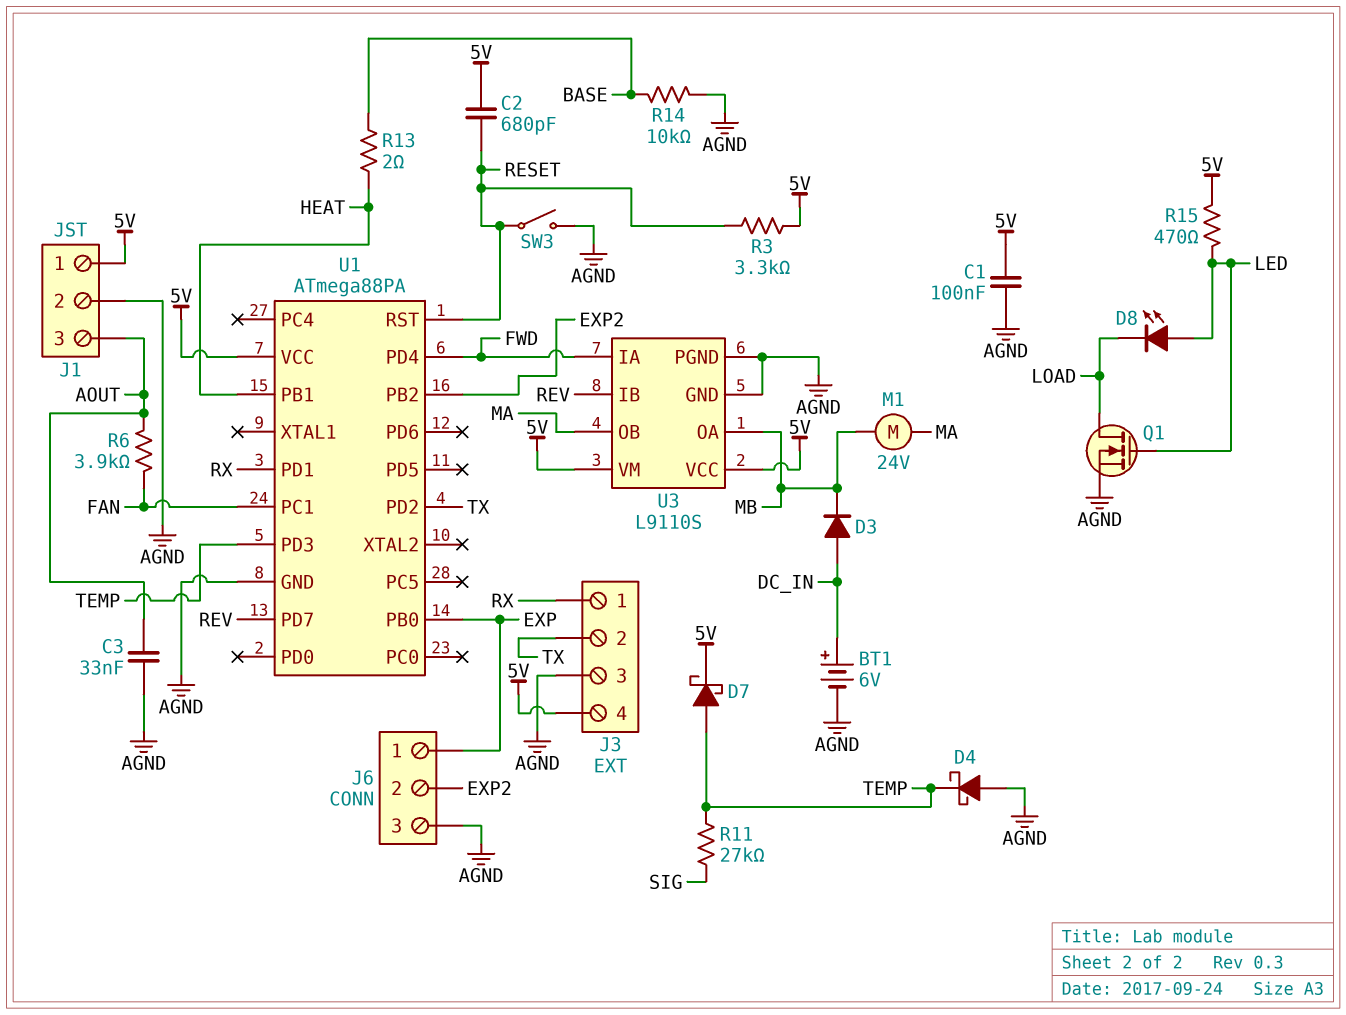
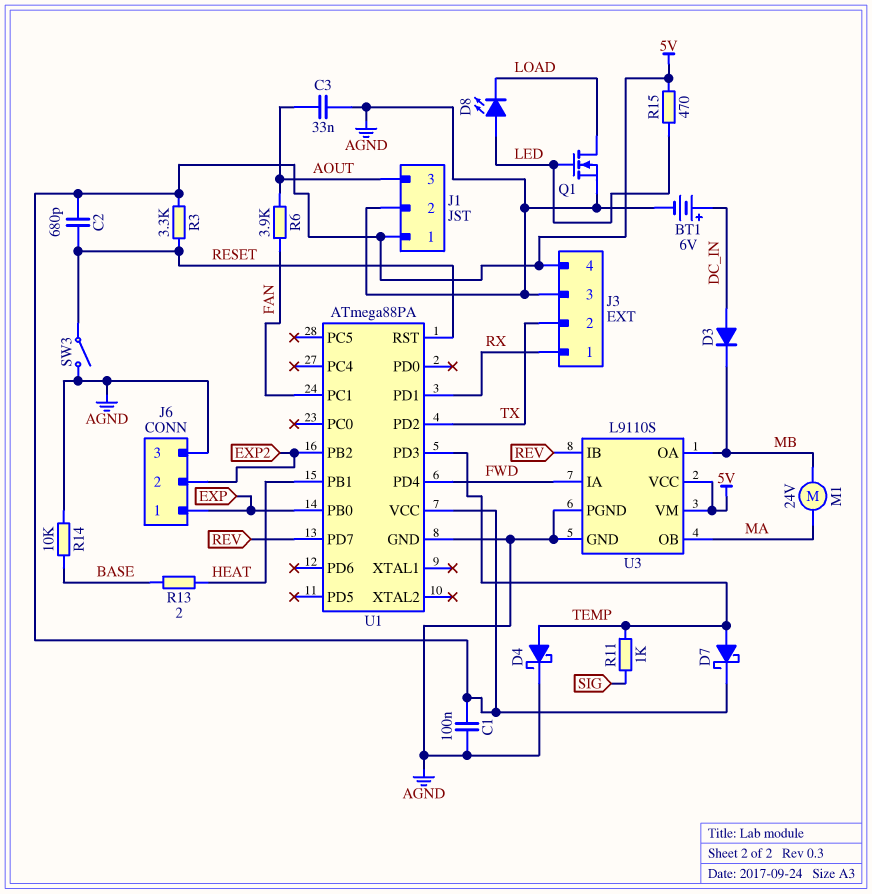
D4: schottky (A AGND, K TEMP) -> schottky (A TEMP, K AGND)
R11: 27k (SIG, TEMP) -> 1k (SIG, TEMP)

